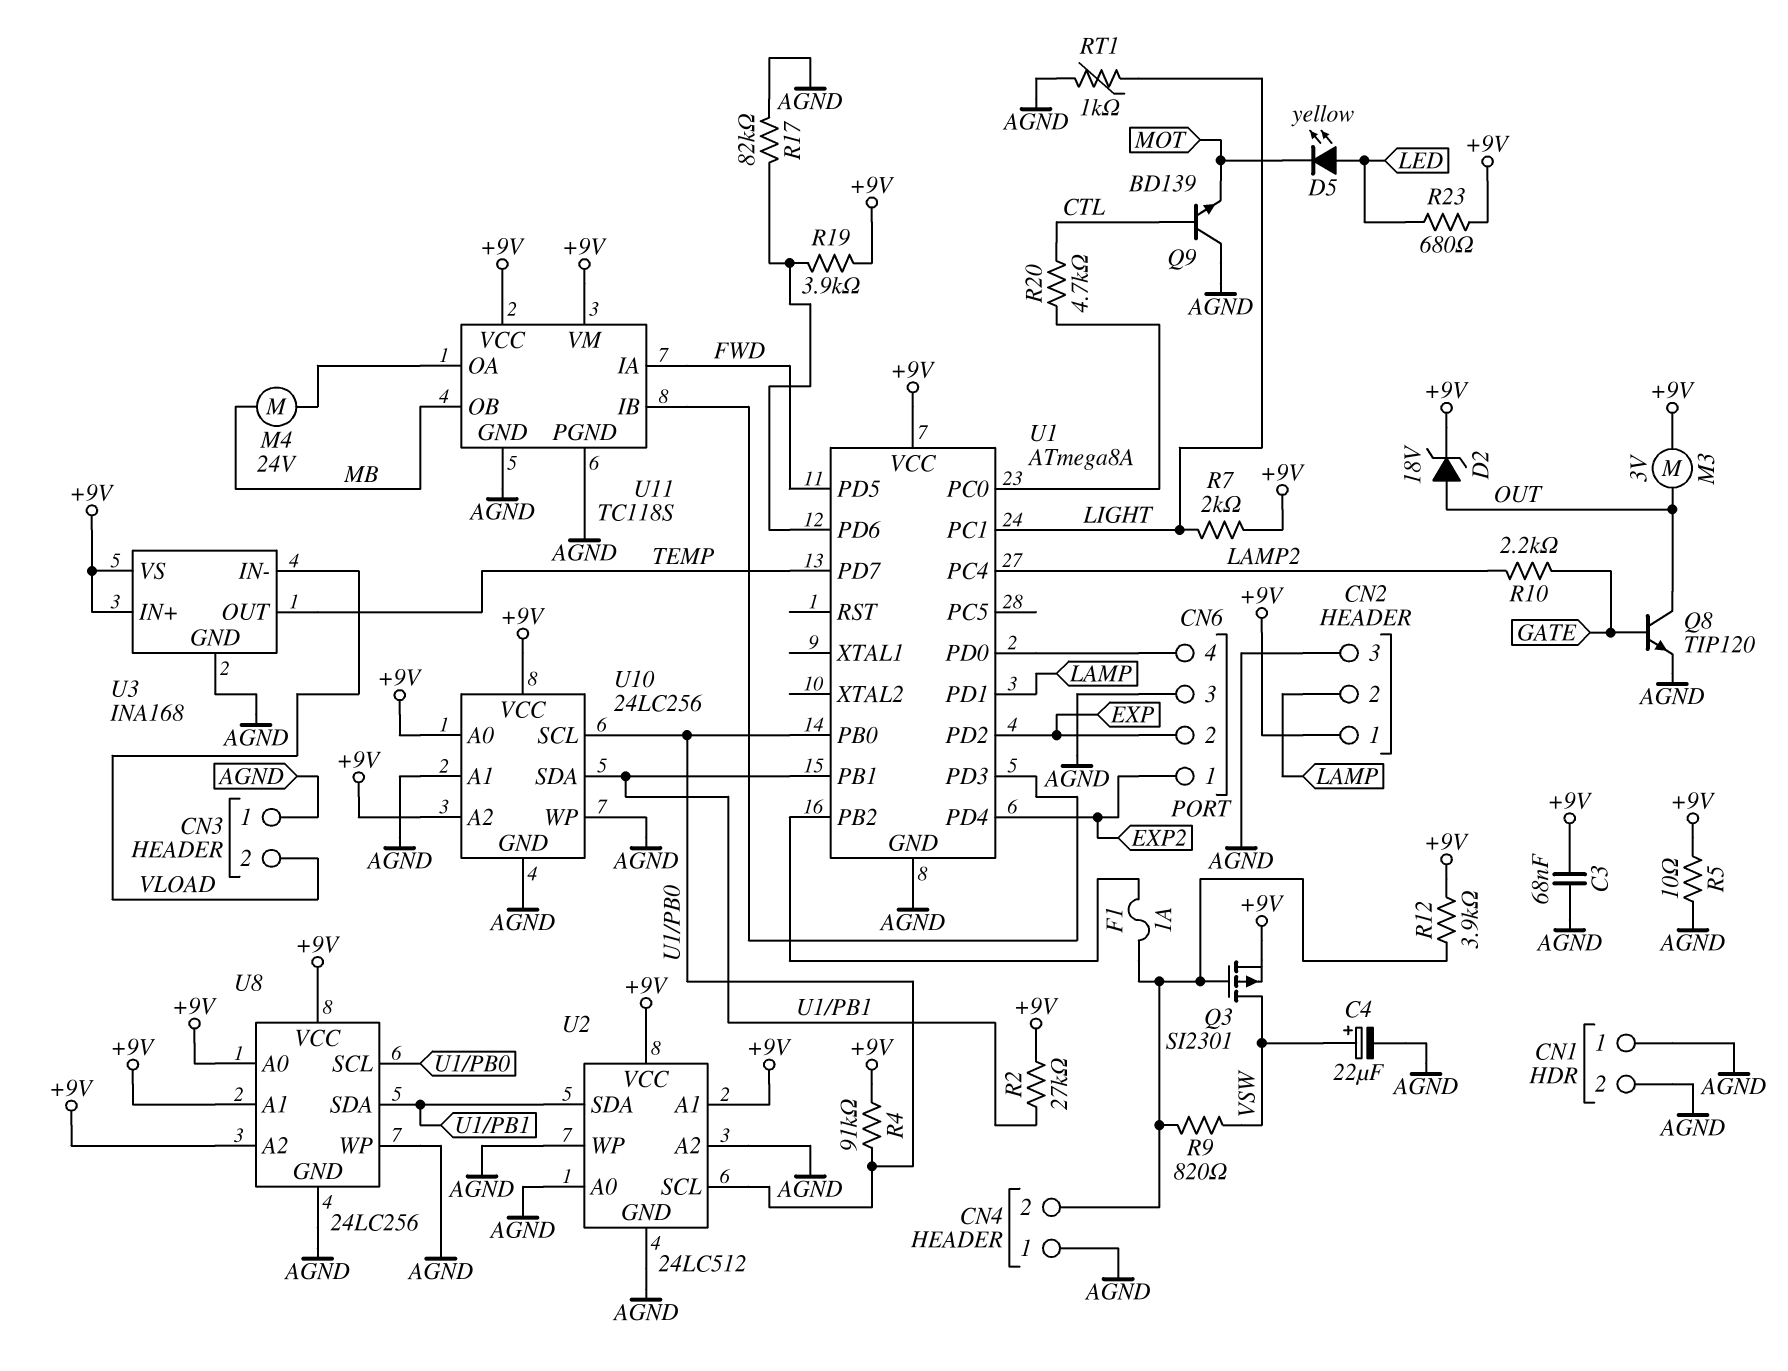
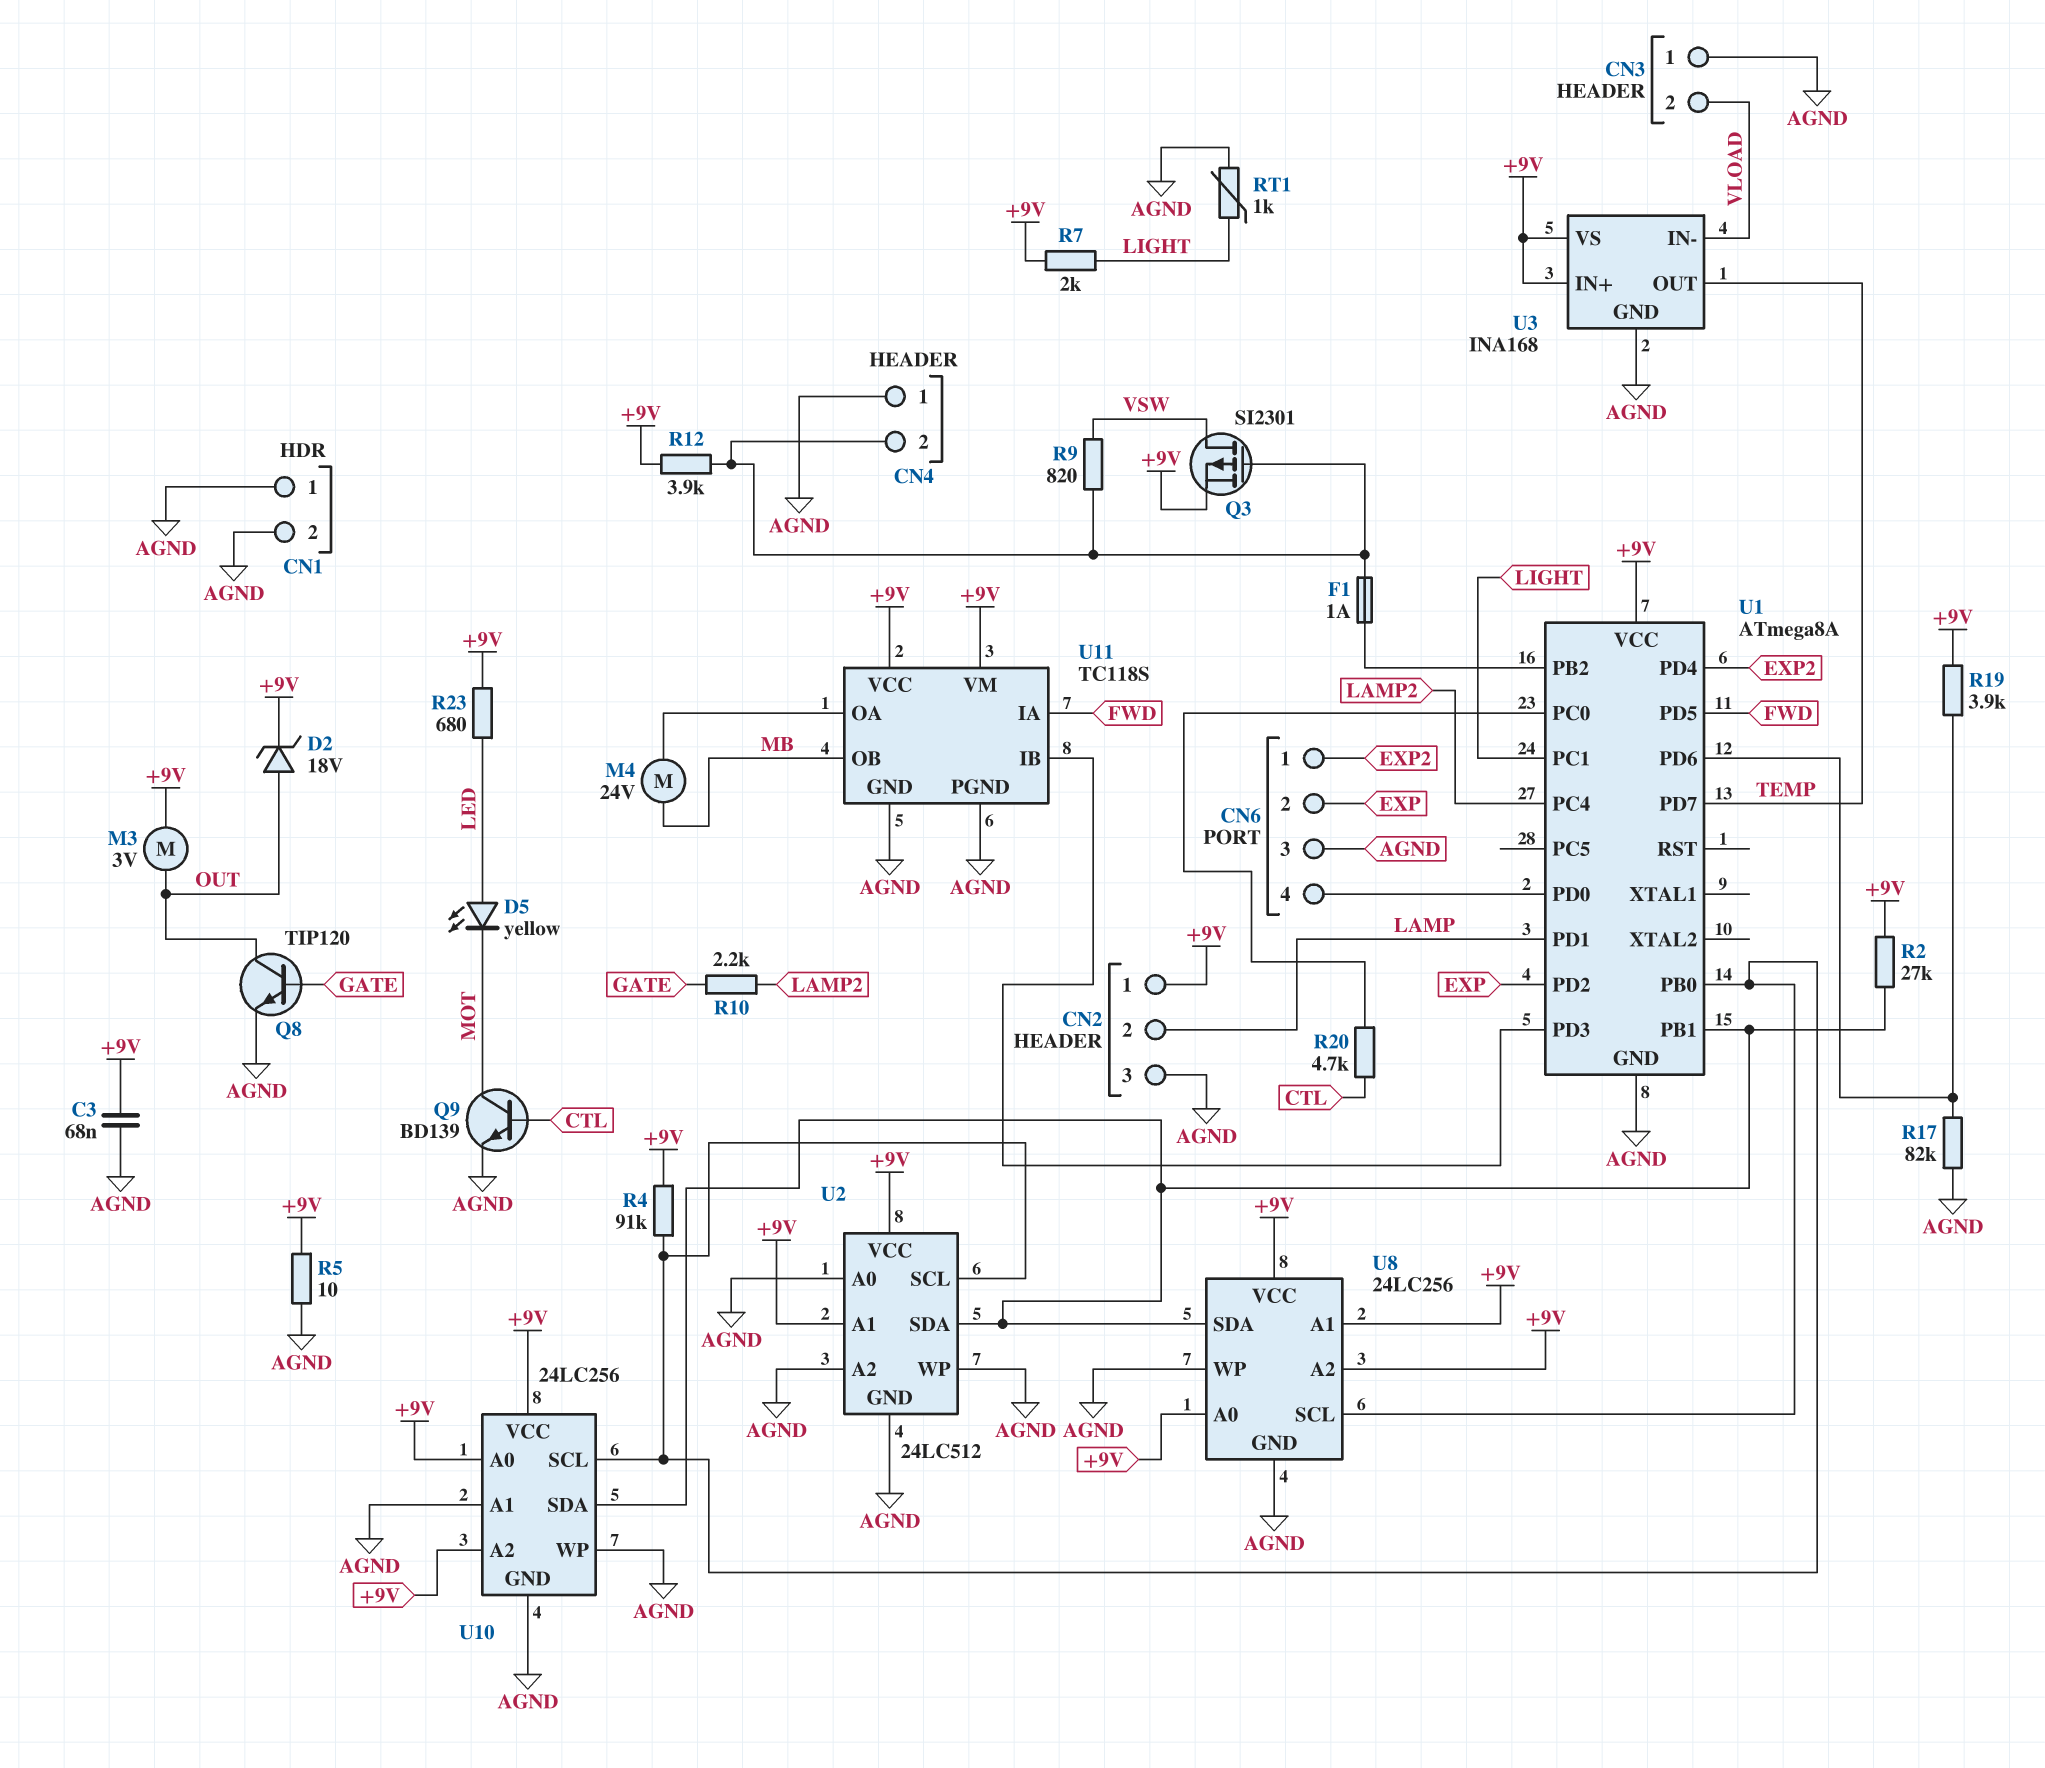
C4: 22uF (plus VSW, minus AGND) -> none
Q9: NPN BD139 (B CTL, C AGND, E MOT) -> NPN BD139 (B CTL, C MOT, E AGND)

